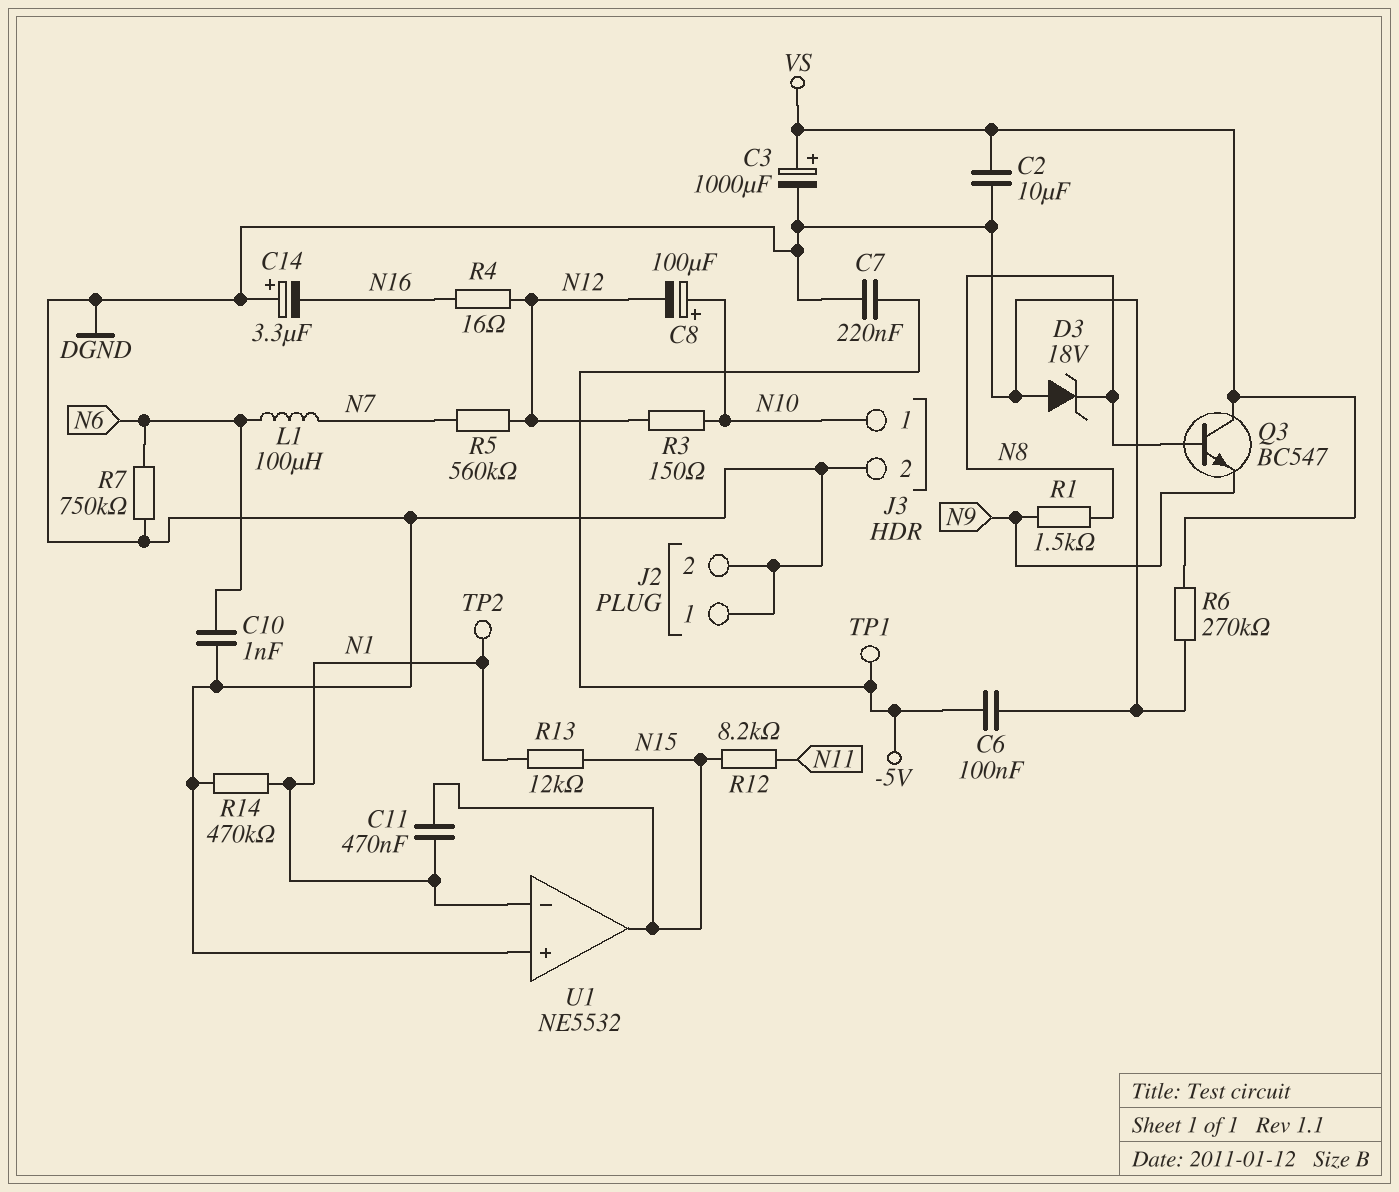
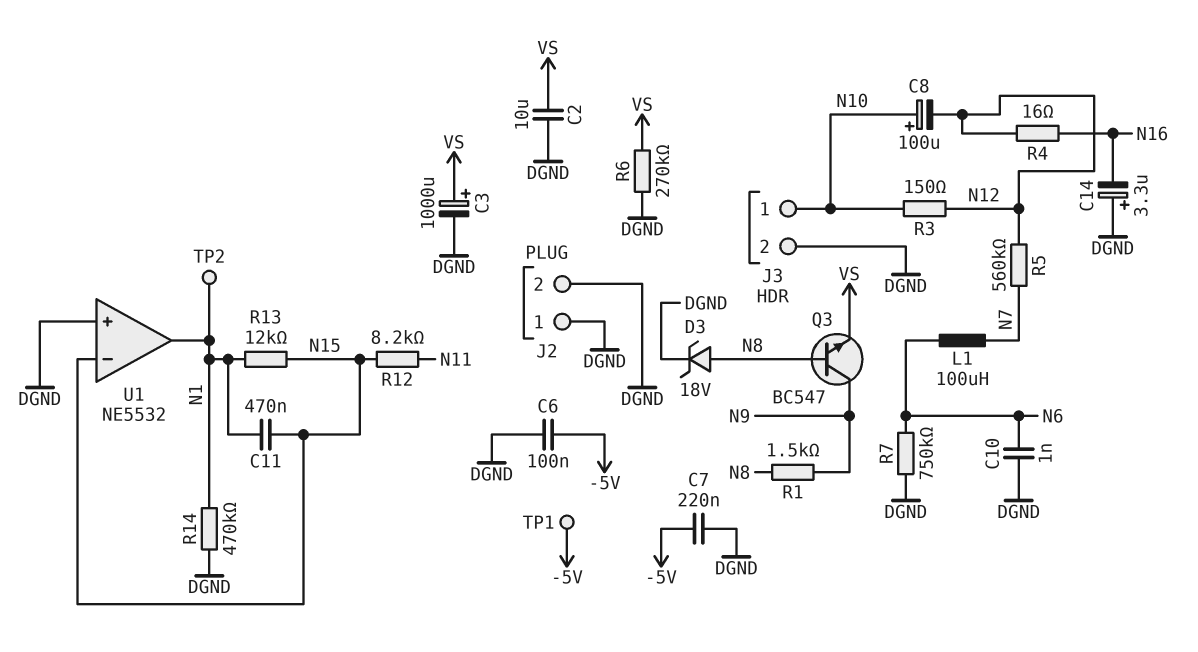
D3: zener 18V (A DGND, K N8) -> zener 18V (A N8, K DGND)
Q3: NPN BC547 (B N8, C VS, E N9) -> NPN BC547 (B N8, C N9, E VS)
U1 pin in-: N1 -> N15
U1 pin out: N15 -> N1

